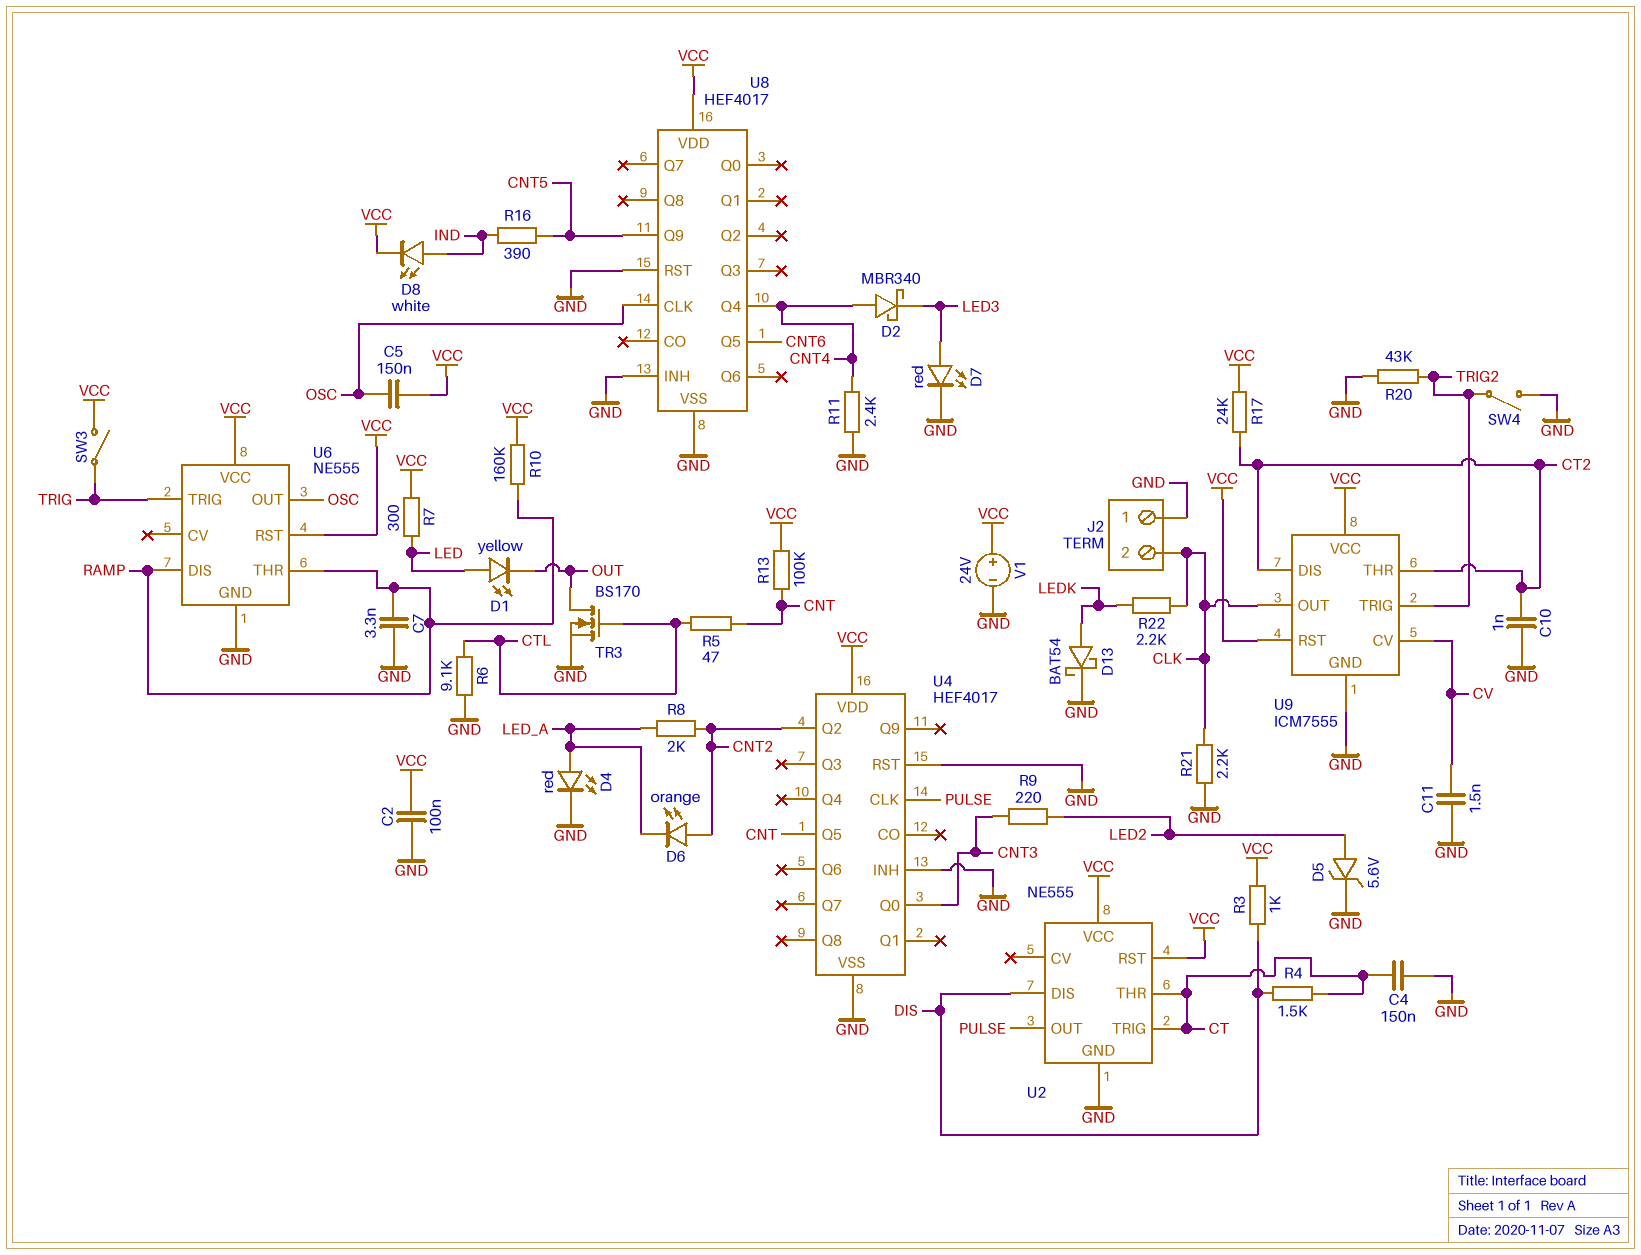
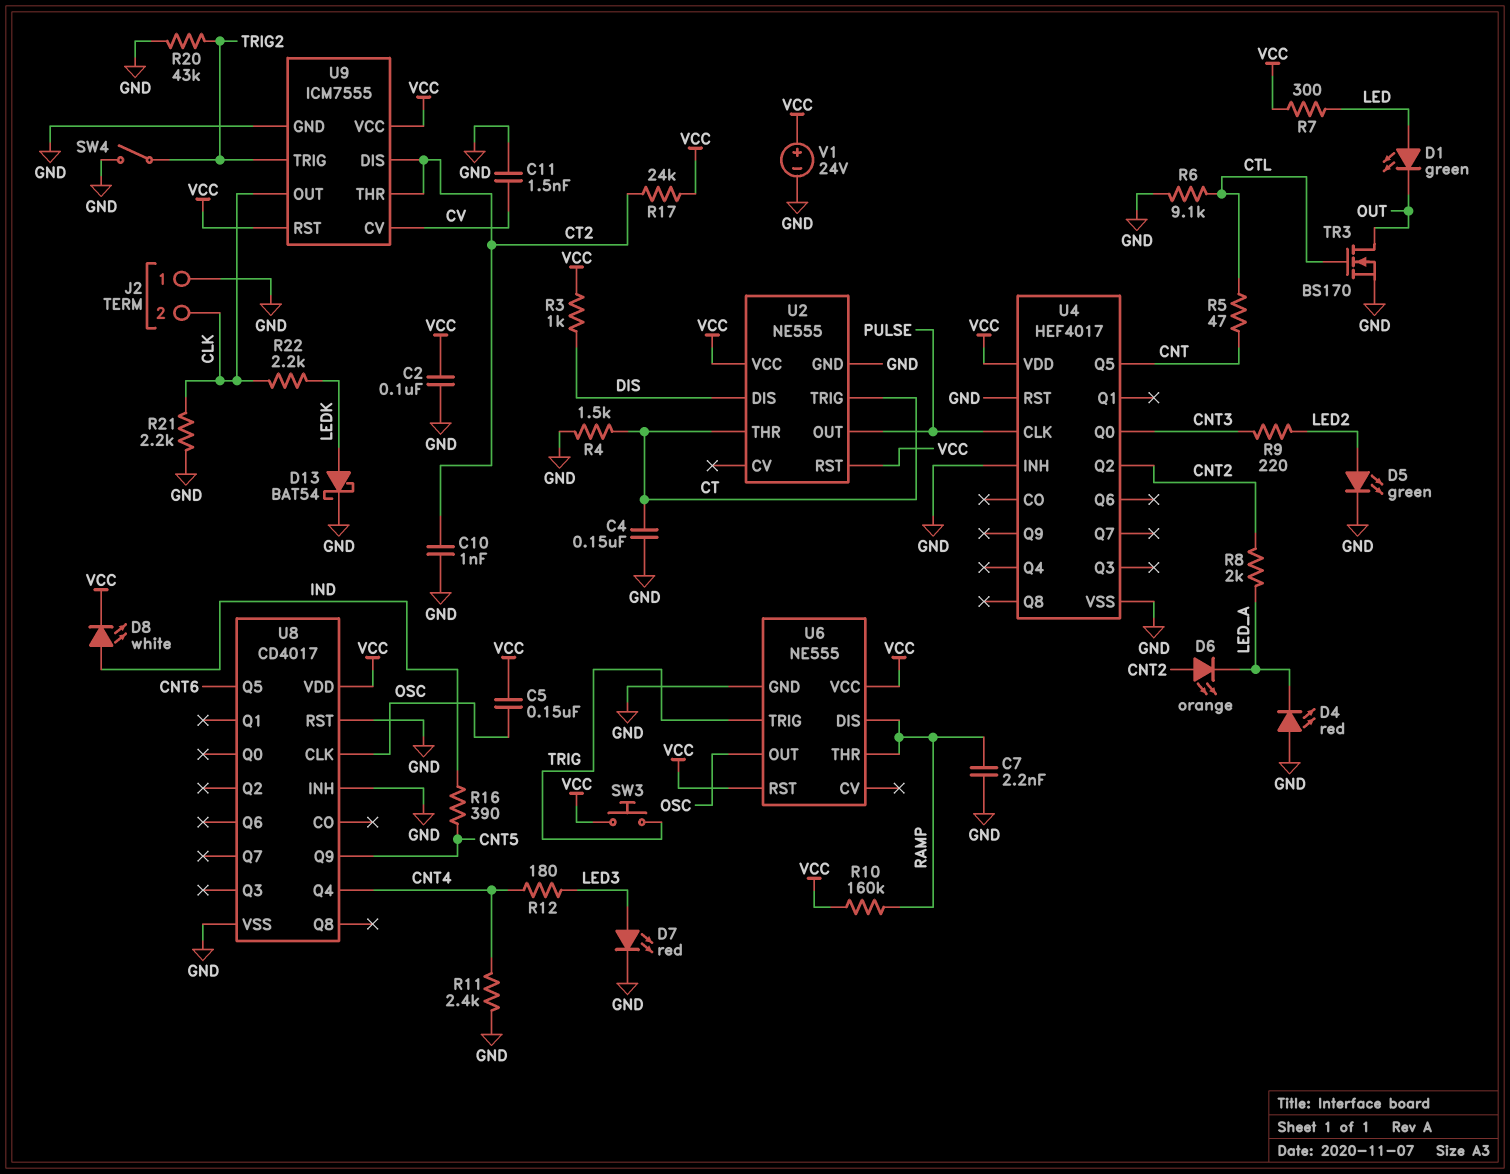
C7: 3.3nF (GND, RAMP) -> 2.2nF (GND, RAMP)
D1: LED yellow (A LED, K OUT) -> LED green (A LED, K OUT)
D2: schottky MBR340 (A CNT4, K LED3) -> none
D4: LED red (A LED_A, K GND) -> LED red (A GND, K LED_A)
D5: zener 5.6V (A LED2, K GND) -> LED green (A LED2, K GND)
R4: 1.5k (CT, DIS) -> 1.5k (CT, GND)
R12: none -> 180 (CNT4, LED3)
R13: 100k (CNT, VCC) -> none
SW3: switch (TRIG, VCC) -> button (TRIG, VCC)
U8: HEF4017 -> CD4017

